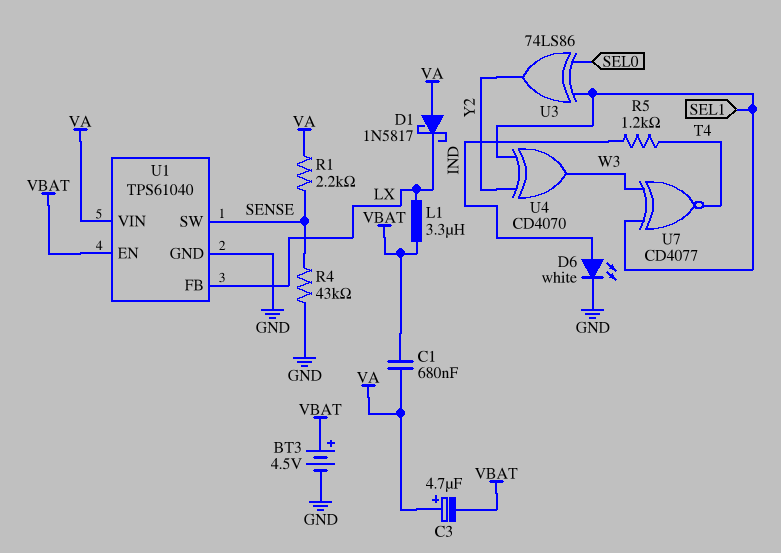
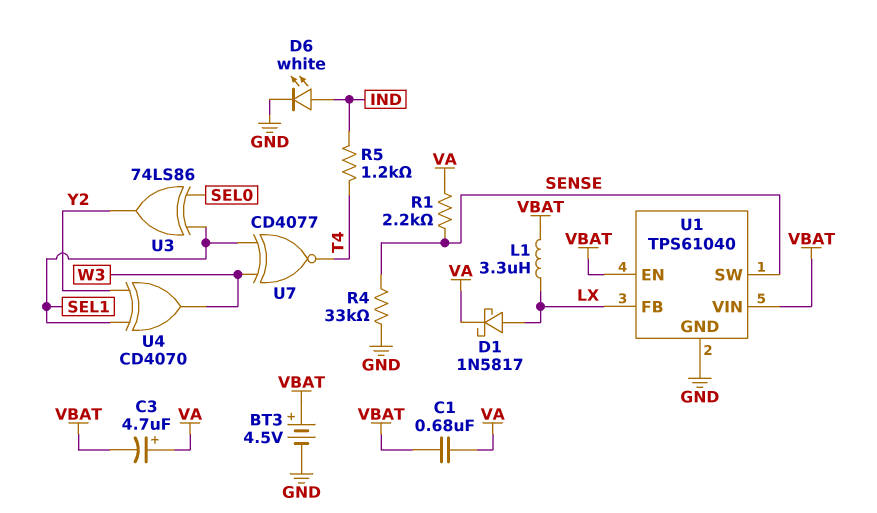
D1: schottky 1N5817 (A VA, K LX) -> schottky 1N5817 (A LX, K VA)
R4: 43k (GND, SENSE) -> 33k (GND, SENSE)
U1 pin VIN: VA -> VBAT

